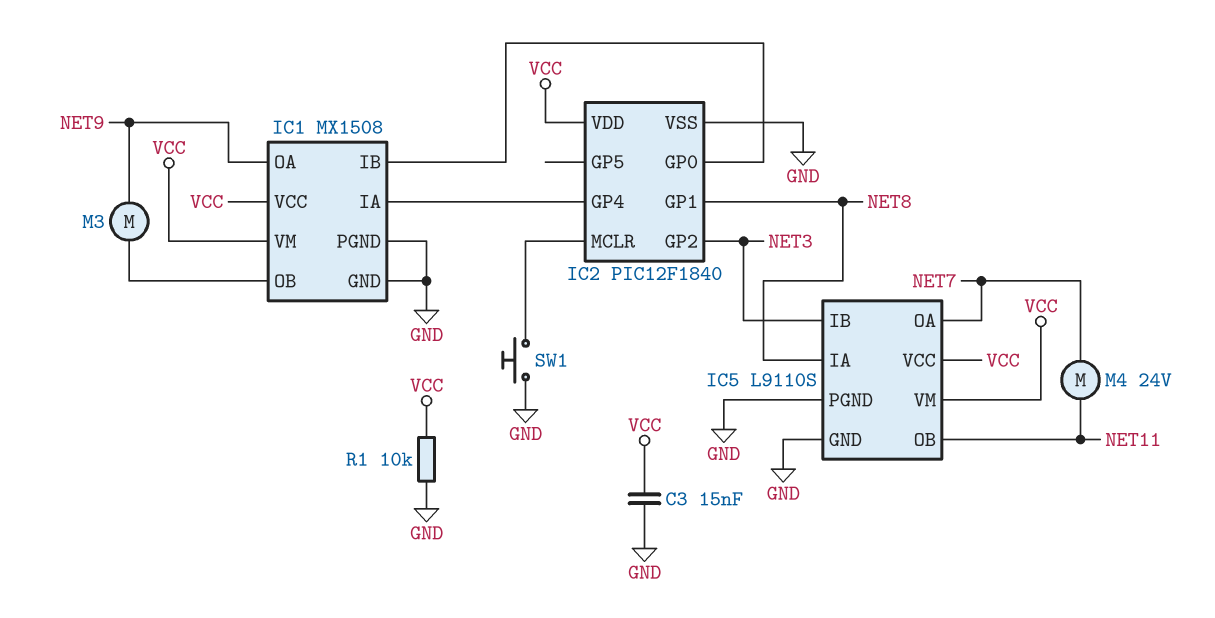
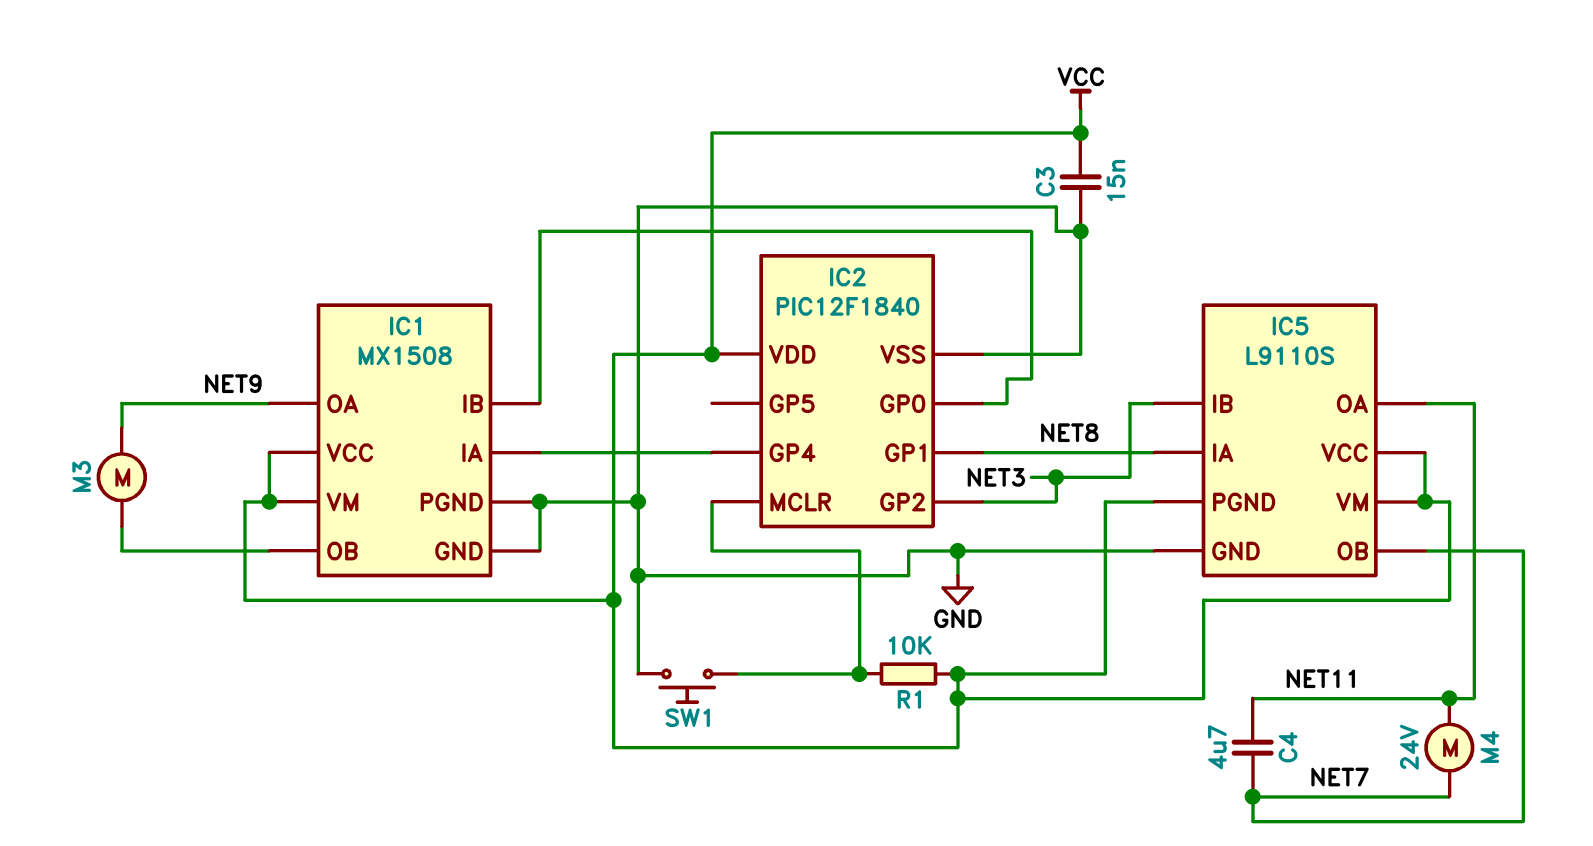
C4: none -> 4.7uF (NET7, NET11)
IC5 pin OA: NET7 -> NET11
IC5 pin OB: NET11 -> NET7
IC5 pin PGND: GND -> VCC
R1: 10k (GND, VCC) -> 10k (IC2/MCLR, VCC)

